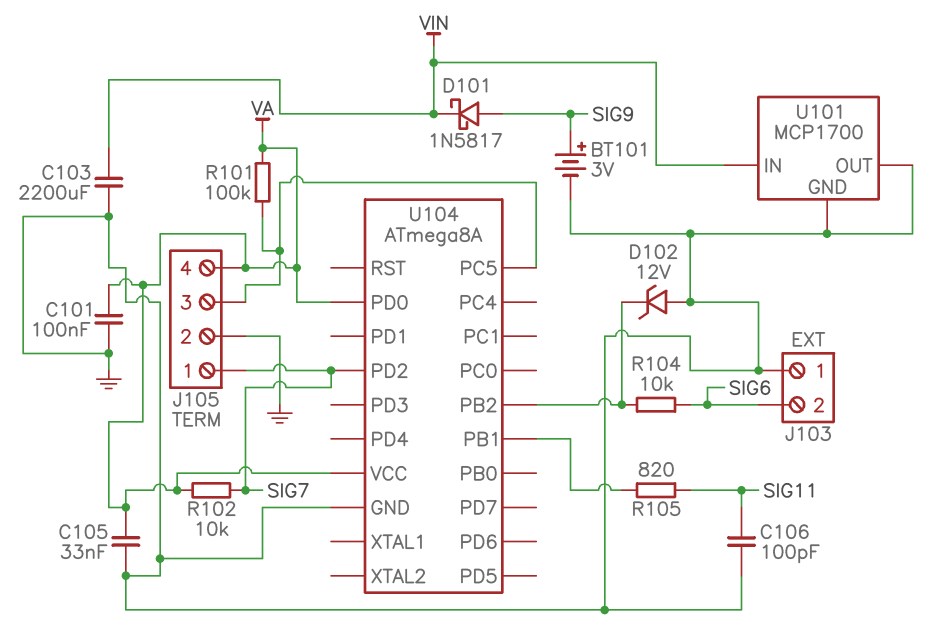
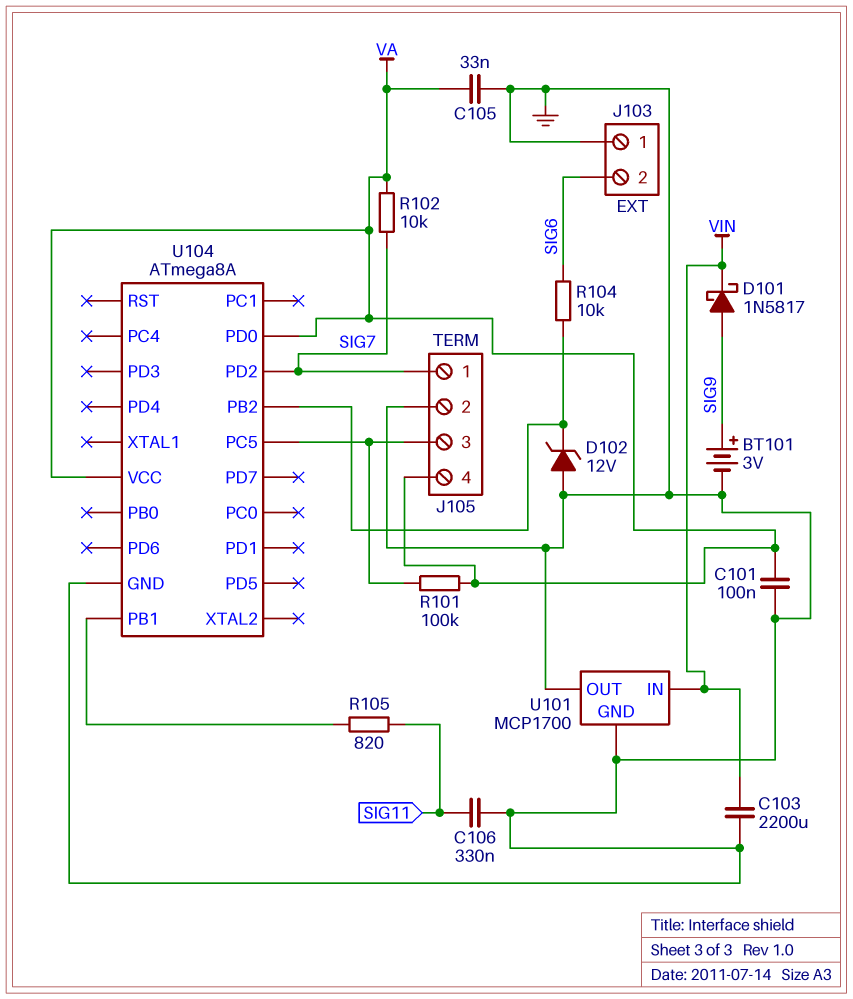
C106: 100pF (GND, SIG11) -> 330nF (GND, SIG11)

